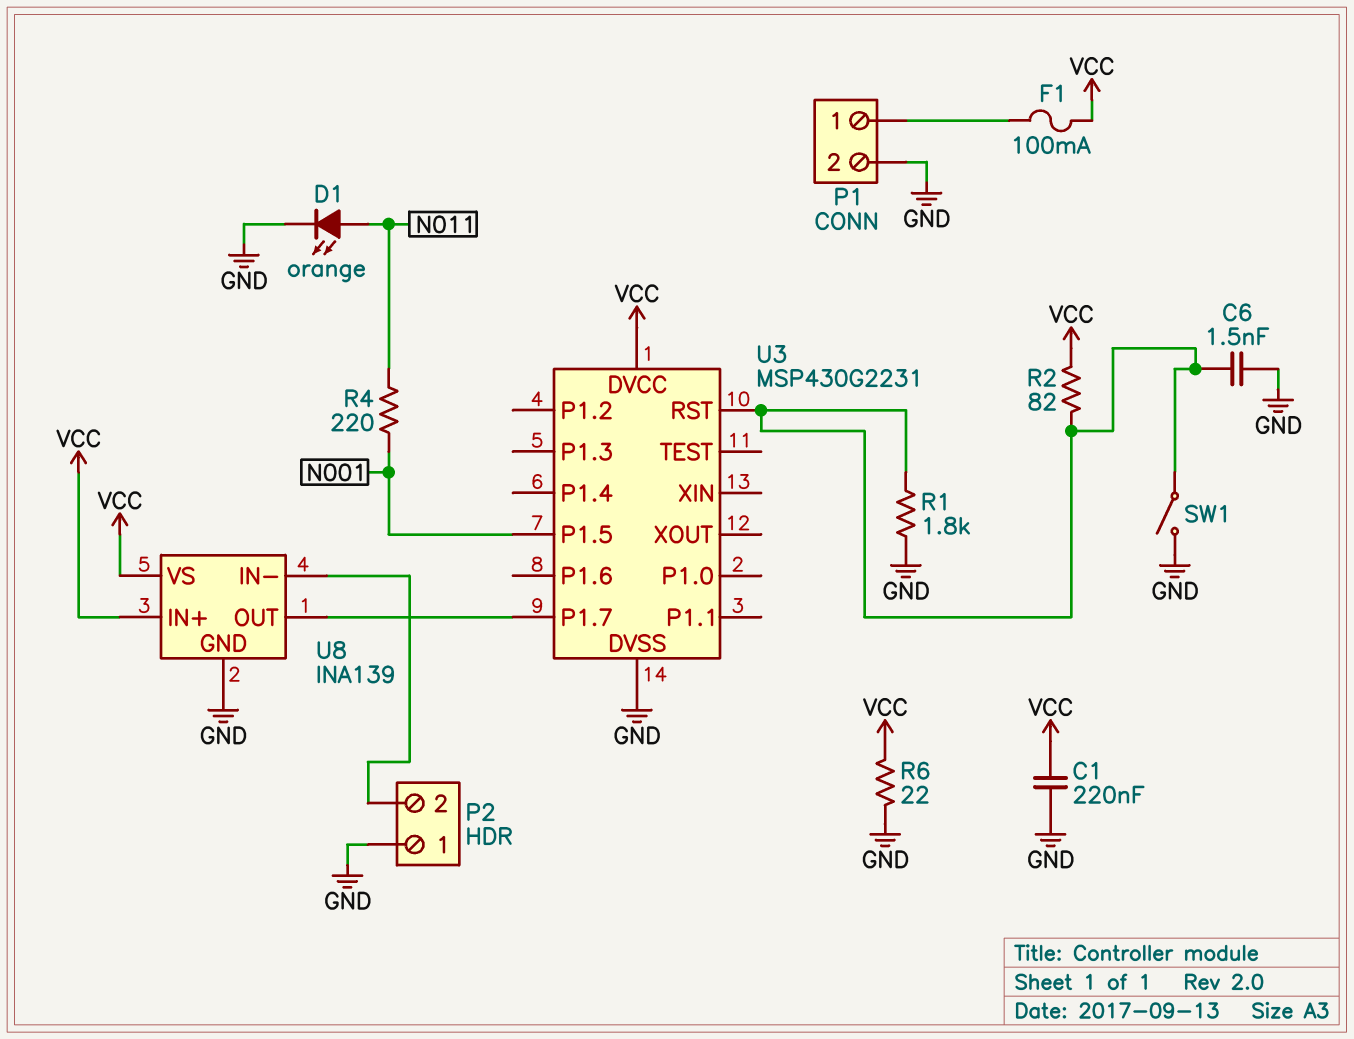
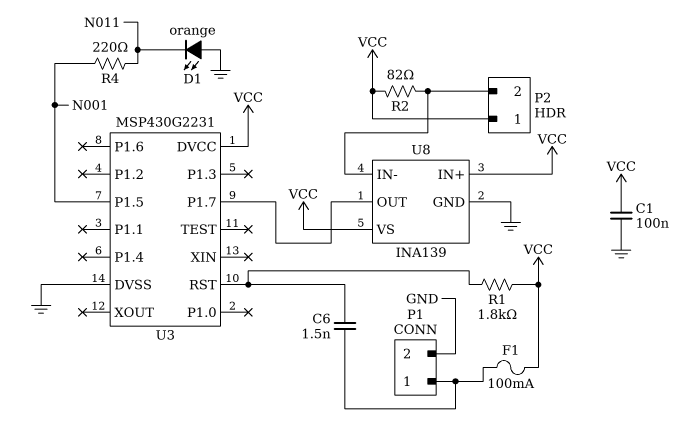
C1: 220nF (GND, VCC) -> 100nF (GND, VCC)
C6: 1.5nF (GND, U3/RST) -> 1.5nF (P1/1, U3/RST)
D1: LED orange (A N011, K GND) -> LED orange (A GND, K N011)
P2 pin 1: GND -> VCC
R1: 1.8k (GND, U3/RST) -> 1.8k (U3/RST, VCC)
R2: 82 (U3/RST, VCC) -> 82 (P2/2, VCC)
R6: 22 (GND, VCC) -> none
SW1: switch (GND, U3/RST) -> none

